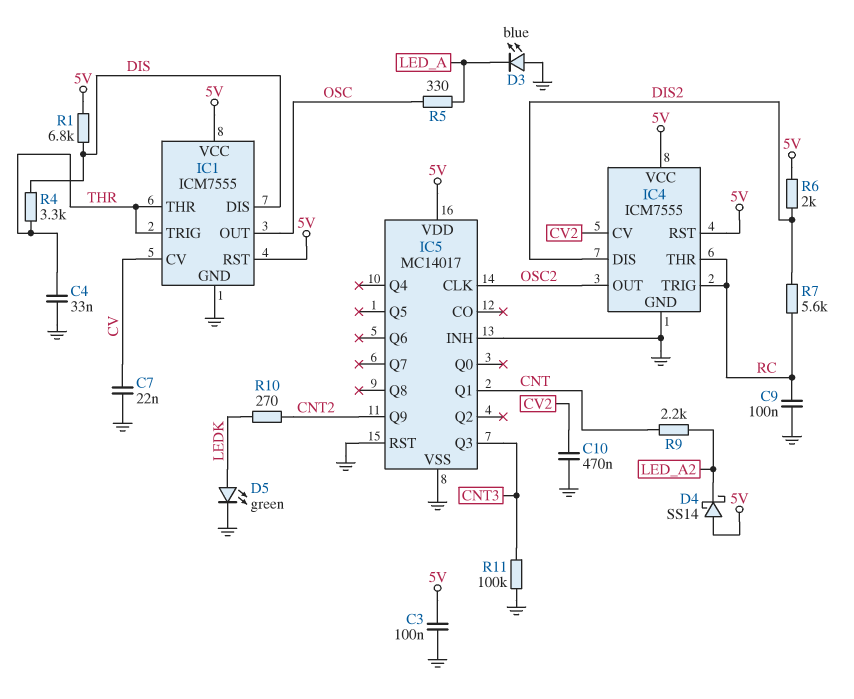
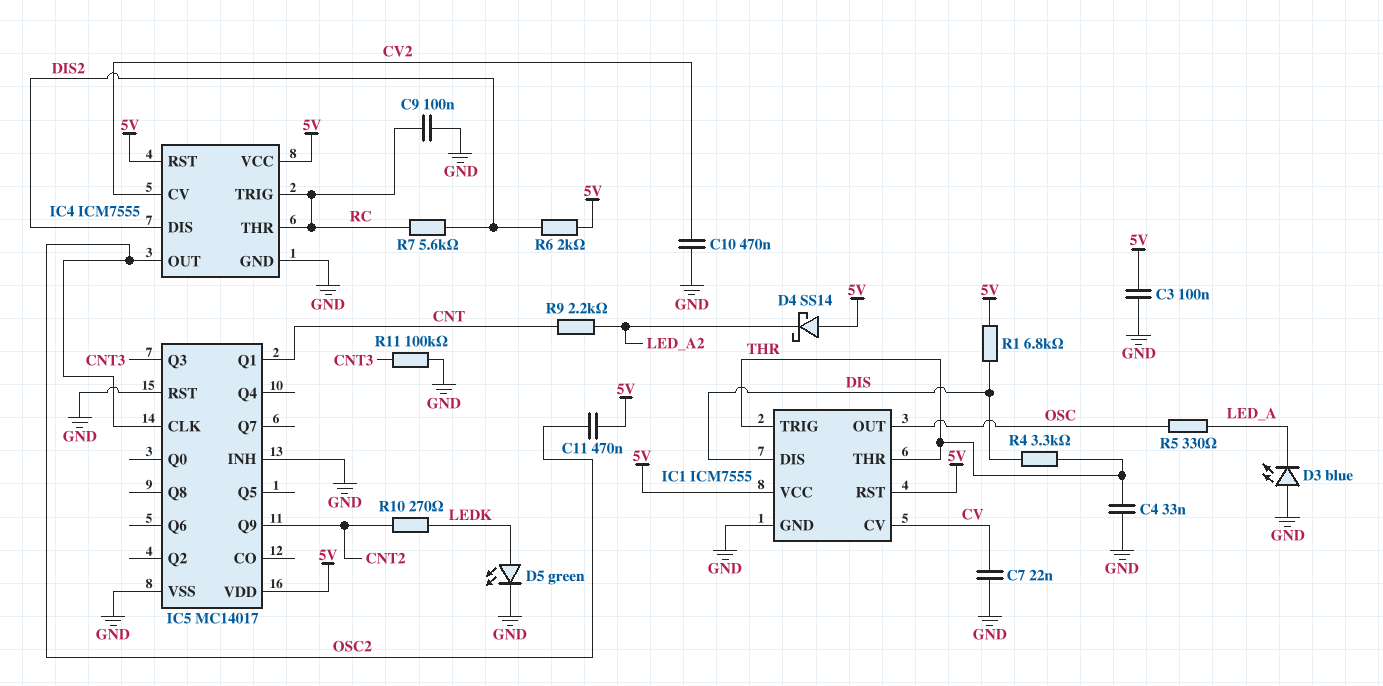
C11: none -> 470nF (5V, OSC2)

